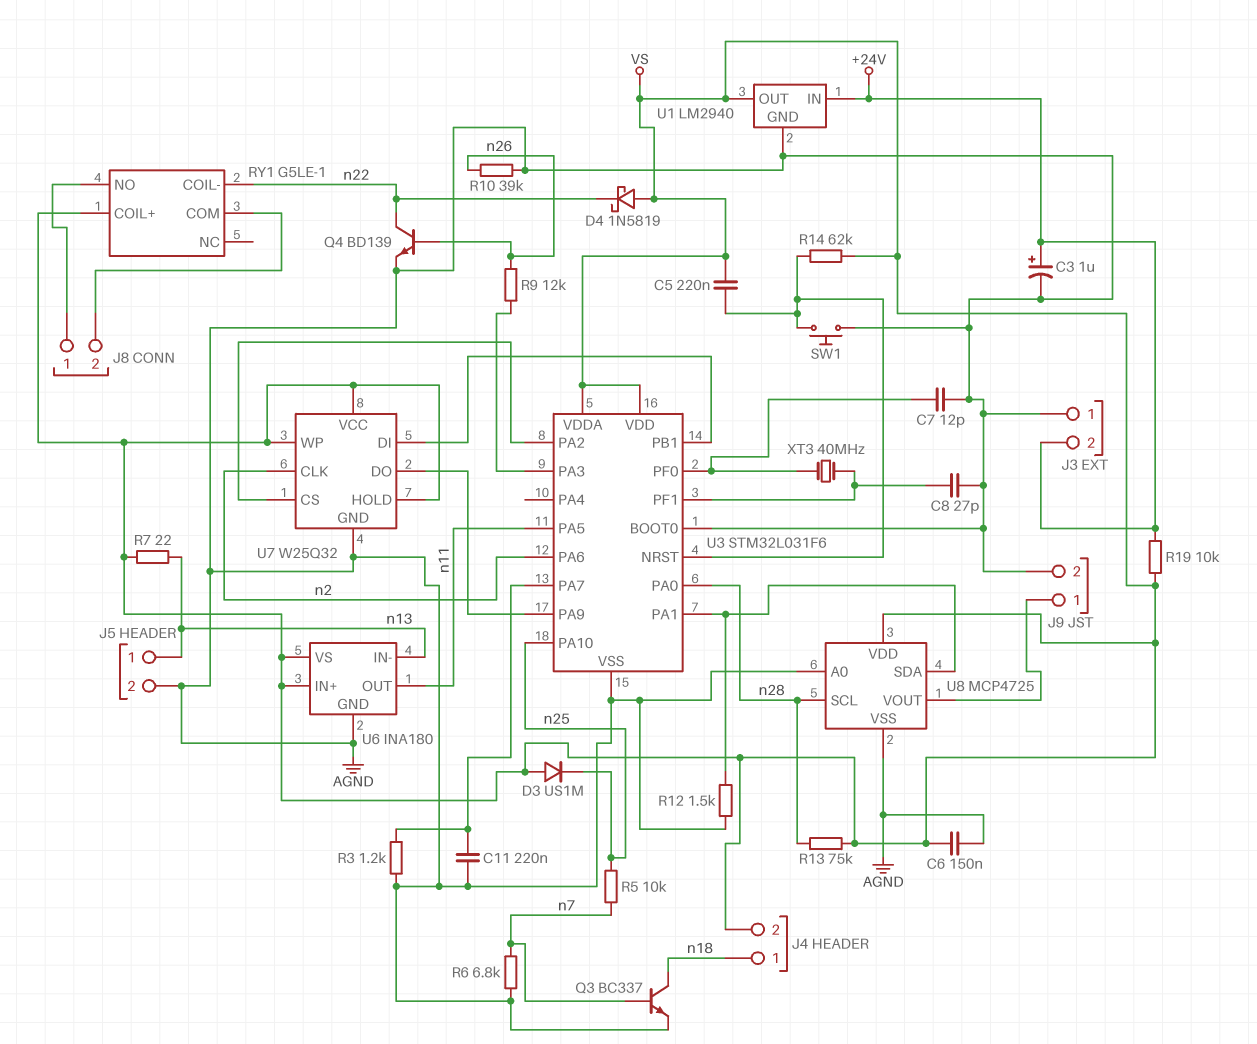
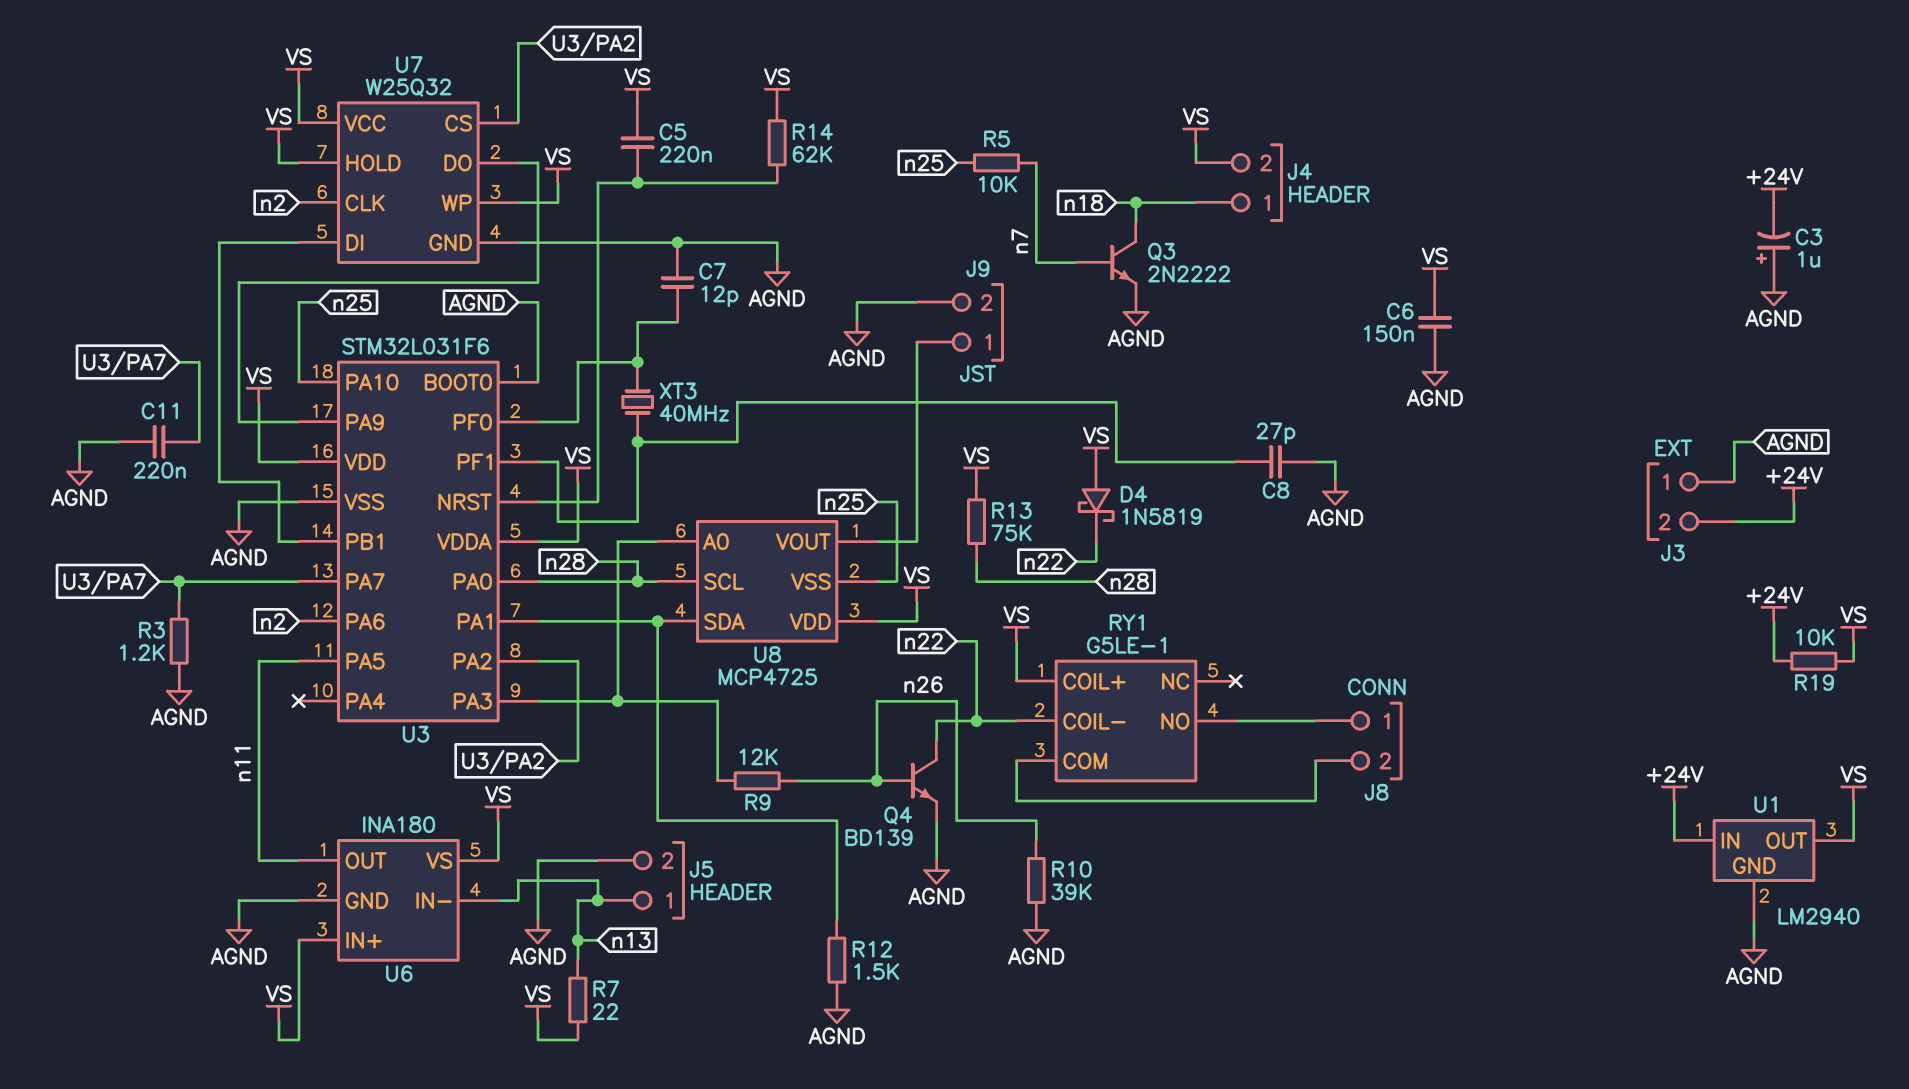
C3: 1uF (plus +24V, minus AGND) -> 1uF (plus AGND, minus +24V)
D3: diode US1M (A VS, K n25) -> none
Q3: NPN BC337 (B n7, C n18, E AGND) -> NPN 2N2222 (B n7, C n18, E AGND)
R6: 6.8k (AGND, n7) -> none
SW1: button (AGND, U3/NRST) -> none
U8 pin A0: AGND -> U3/PA3
U8 pin VSS: AGND -> n25

